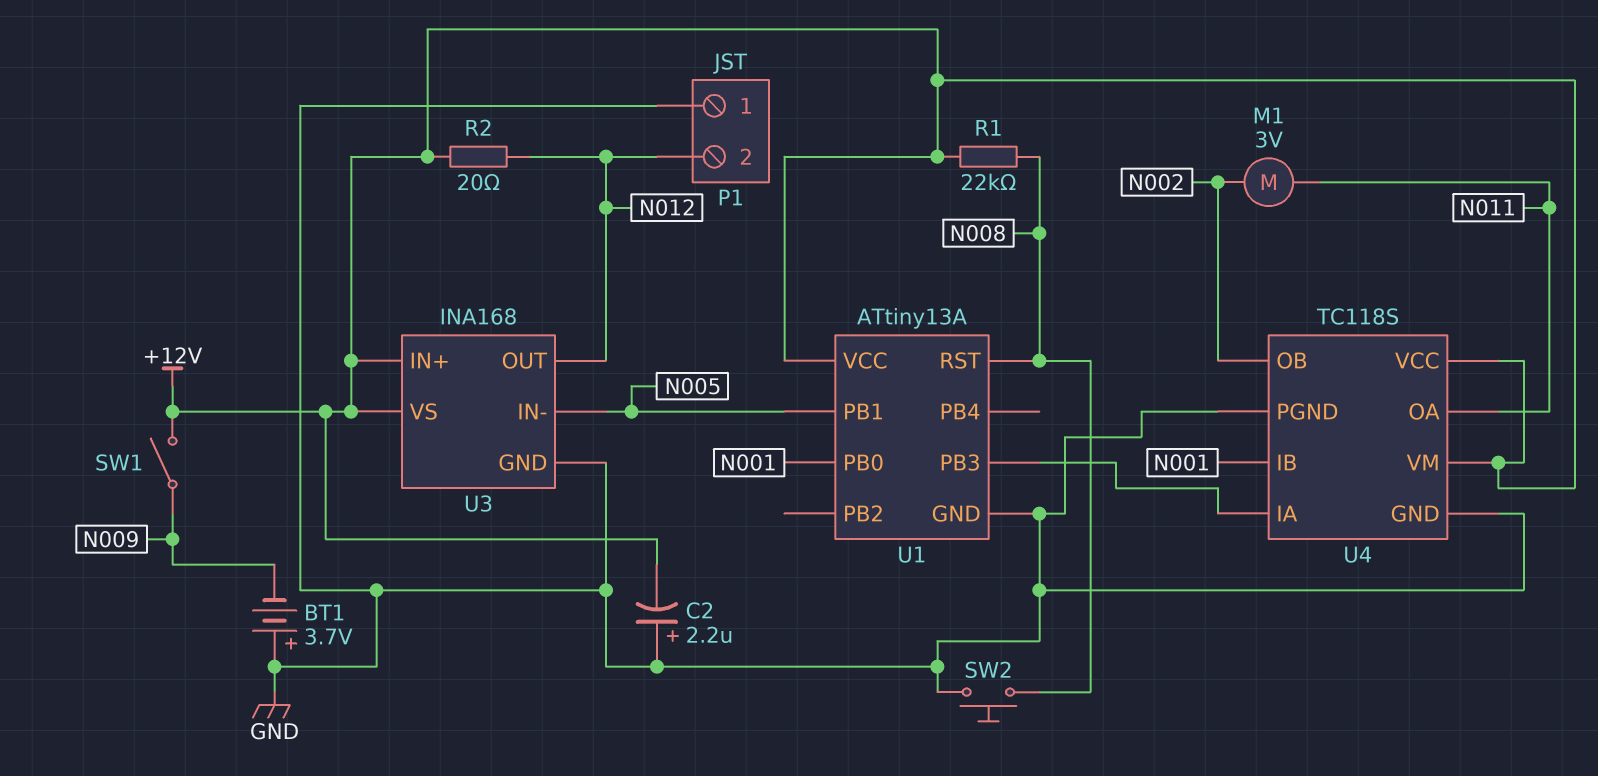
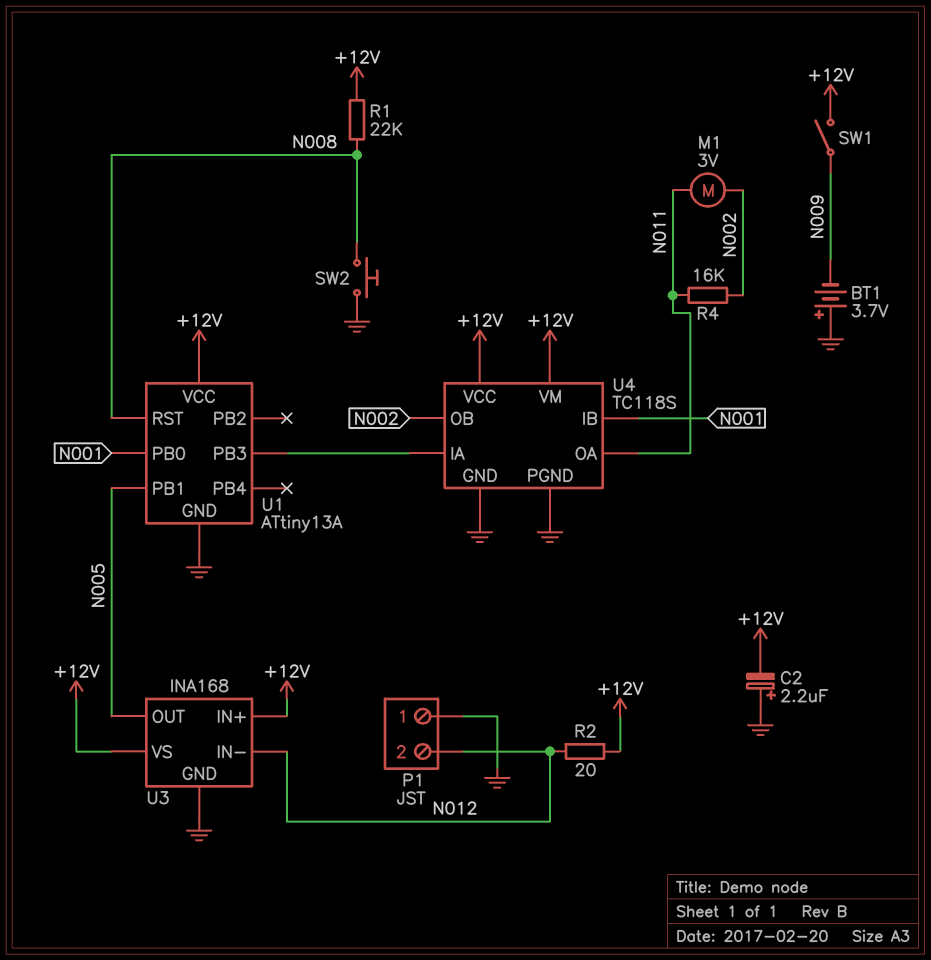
R4: none -> 16k (N002, N011)
U3 pin IN-: N005 -> N012
U3 pin OUT: N012 -> N005

